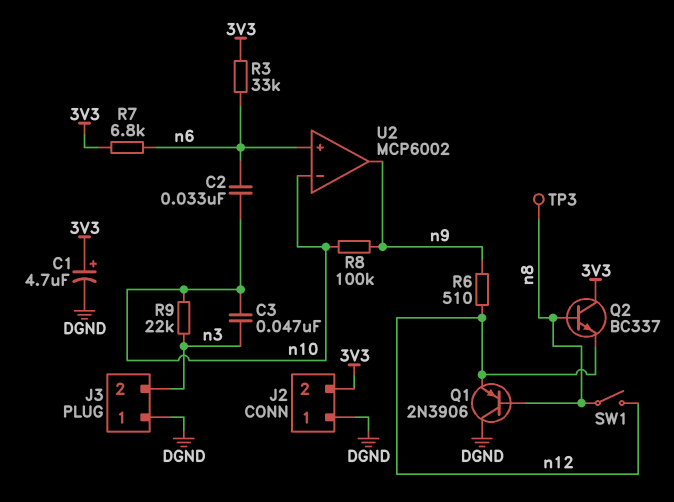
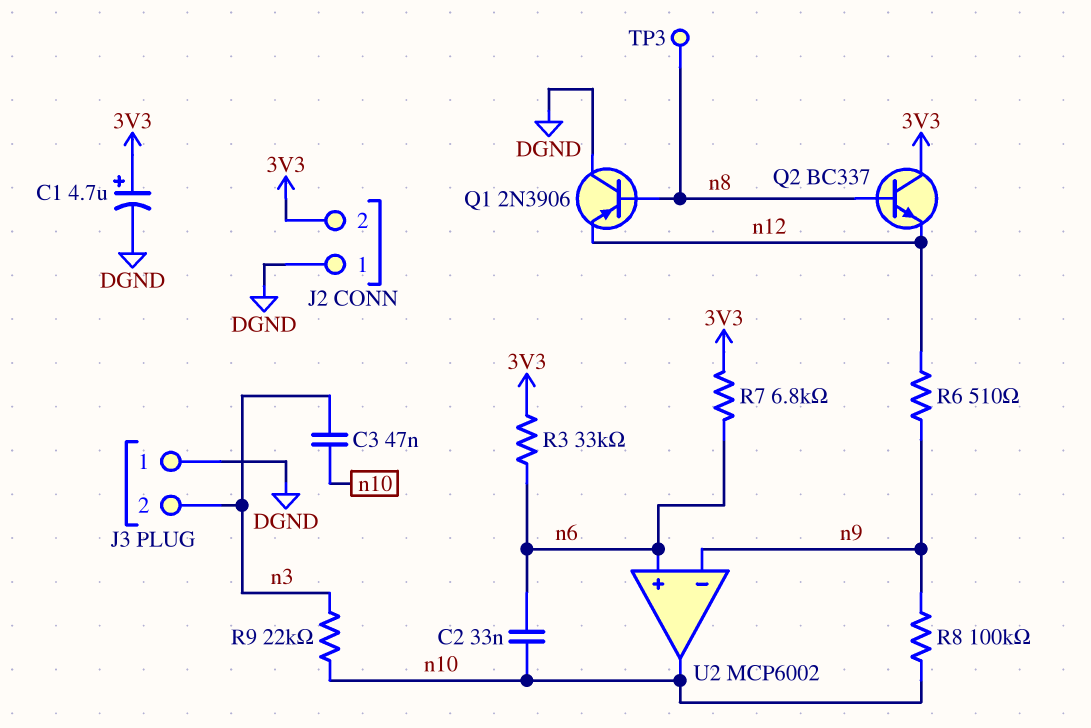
SW1: switch (n8, n12) -> none
U2 pin in-: n10 -> n9
U2 pin out: n9 -> n10

